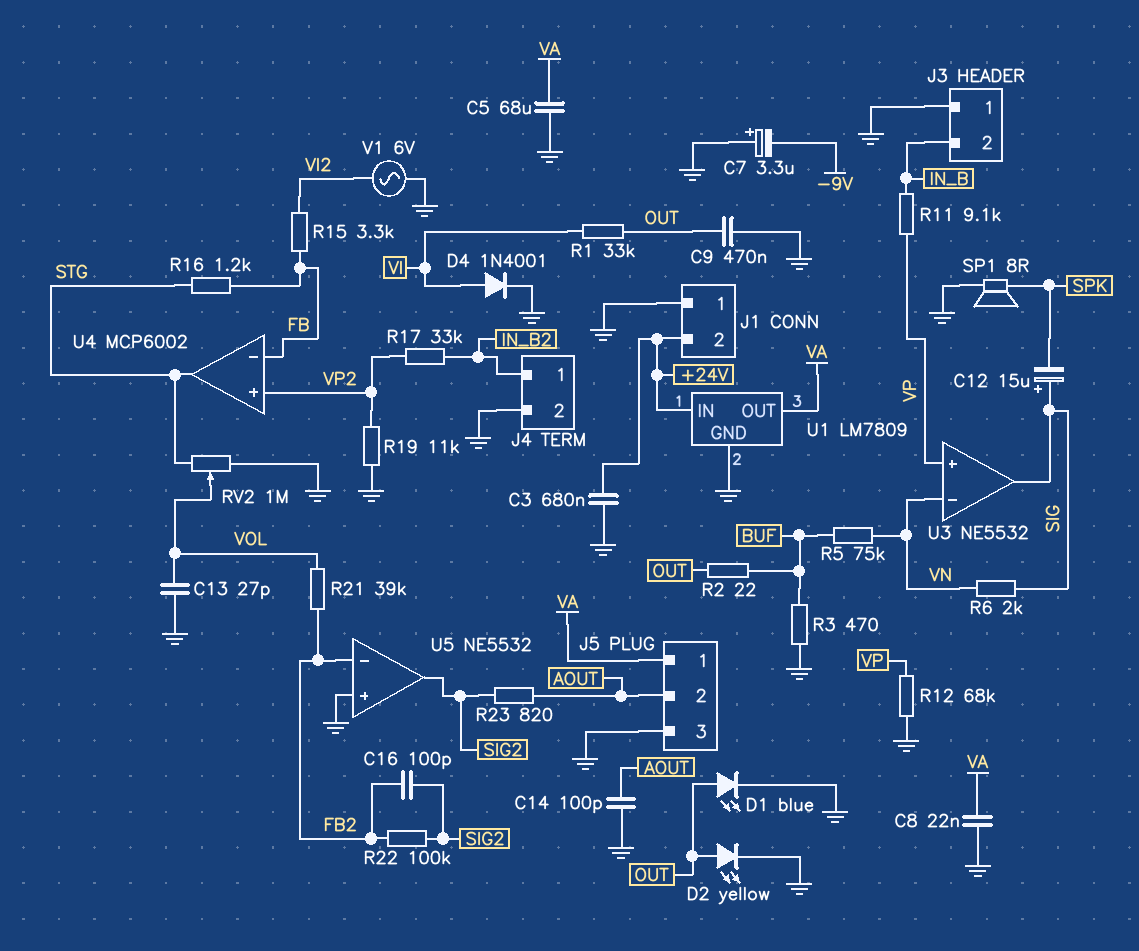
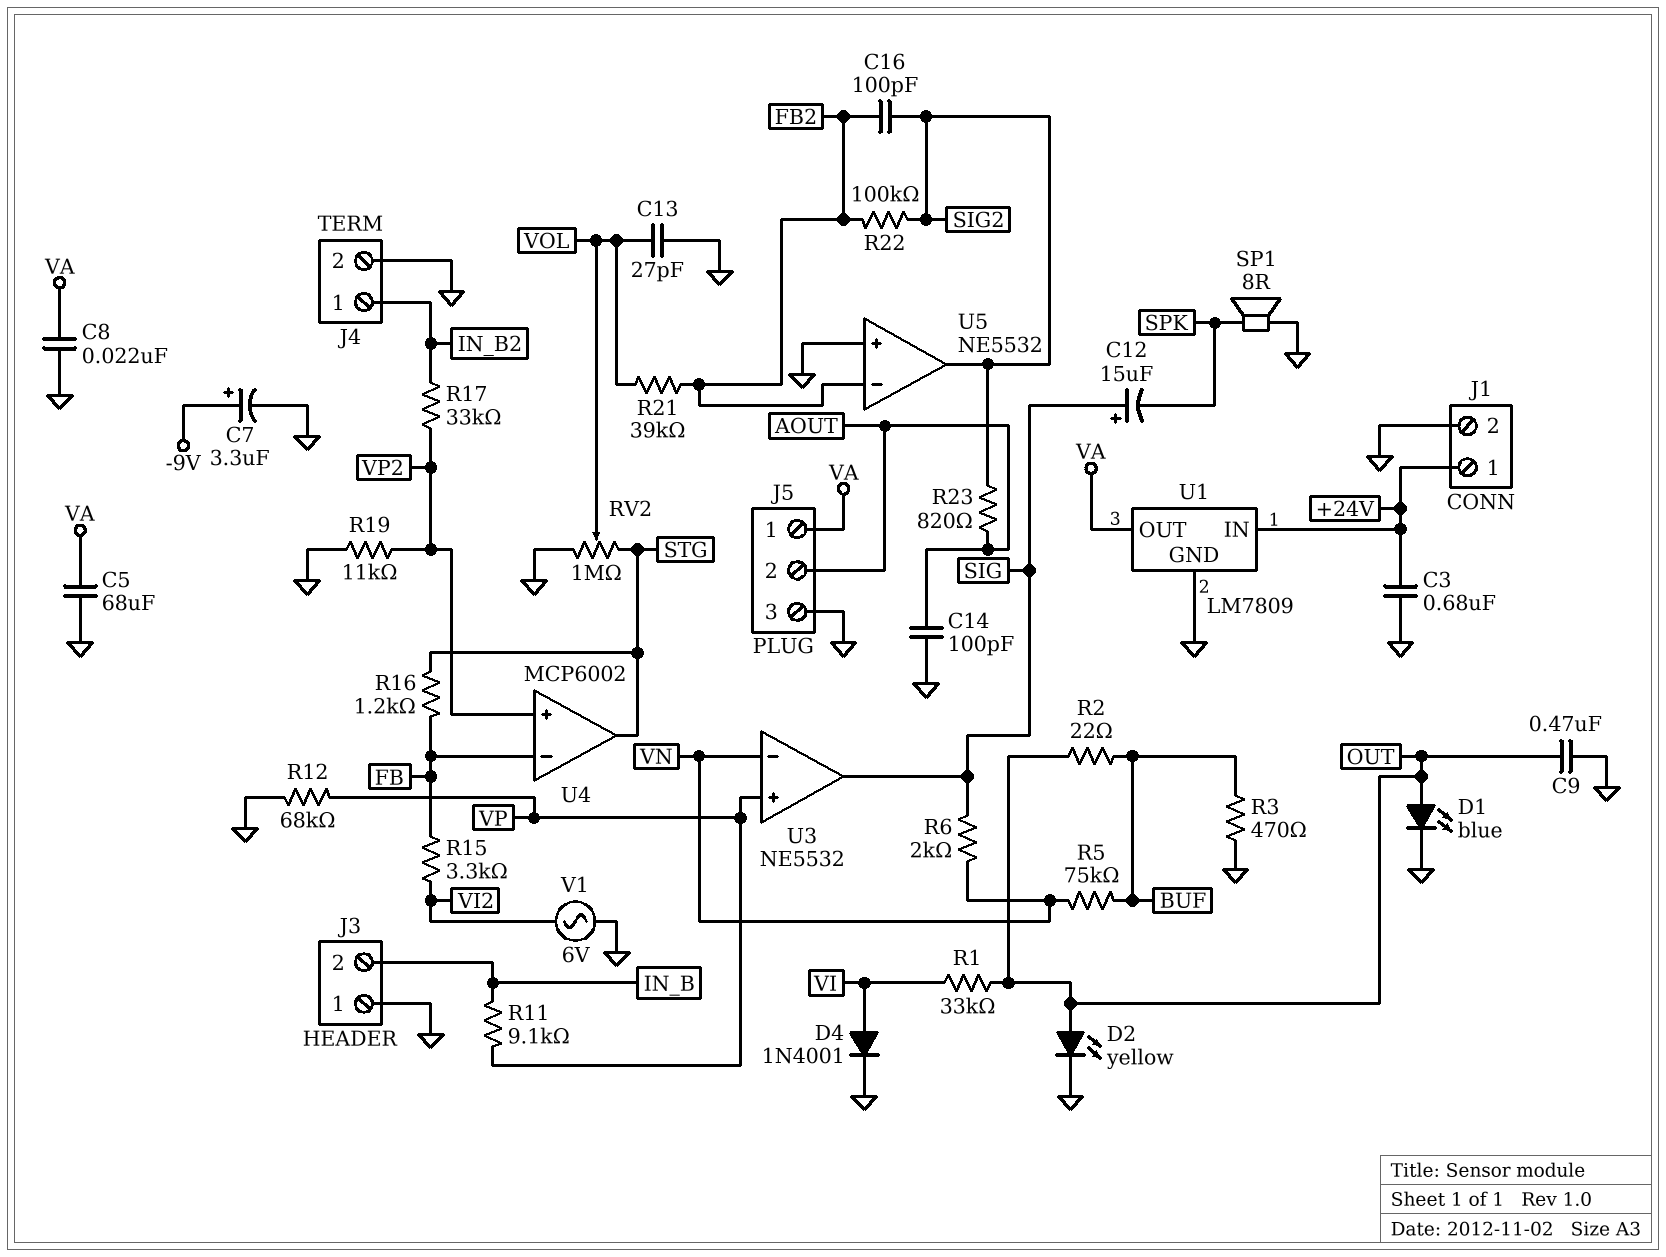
C7: 3.3uF (plus GND, minus -9V) -> 3.3uF (plus -9V, minus GND)
J1 pin 1: GND -> +24V
J1 pin 2: +24V -> GND

